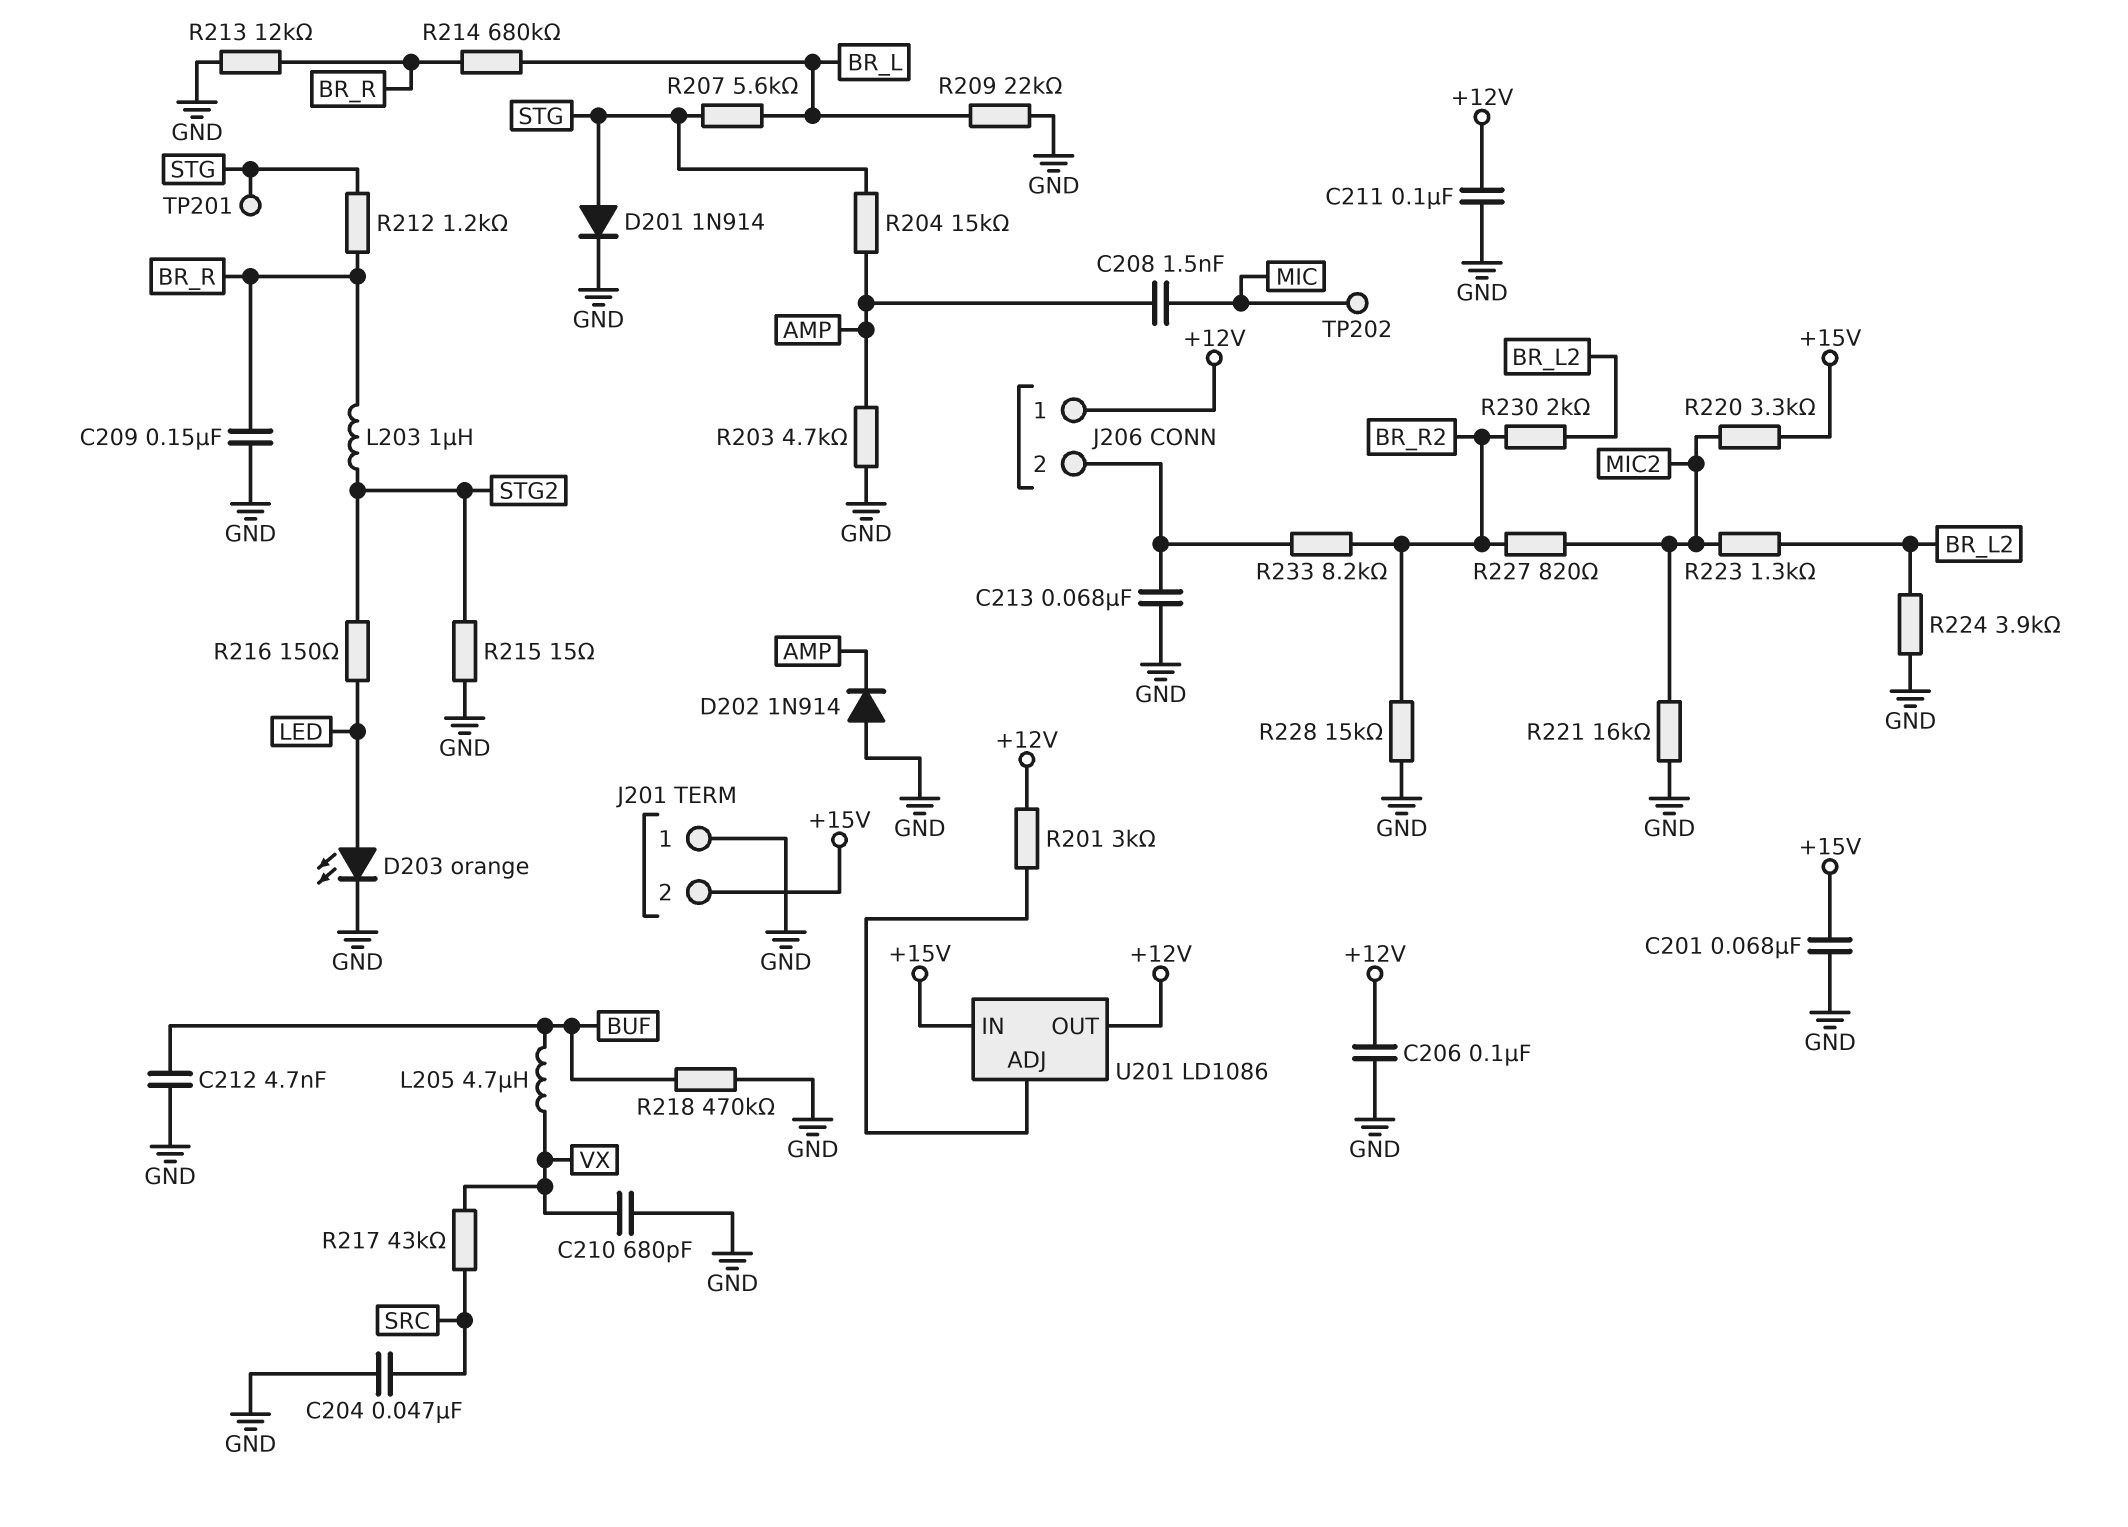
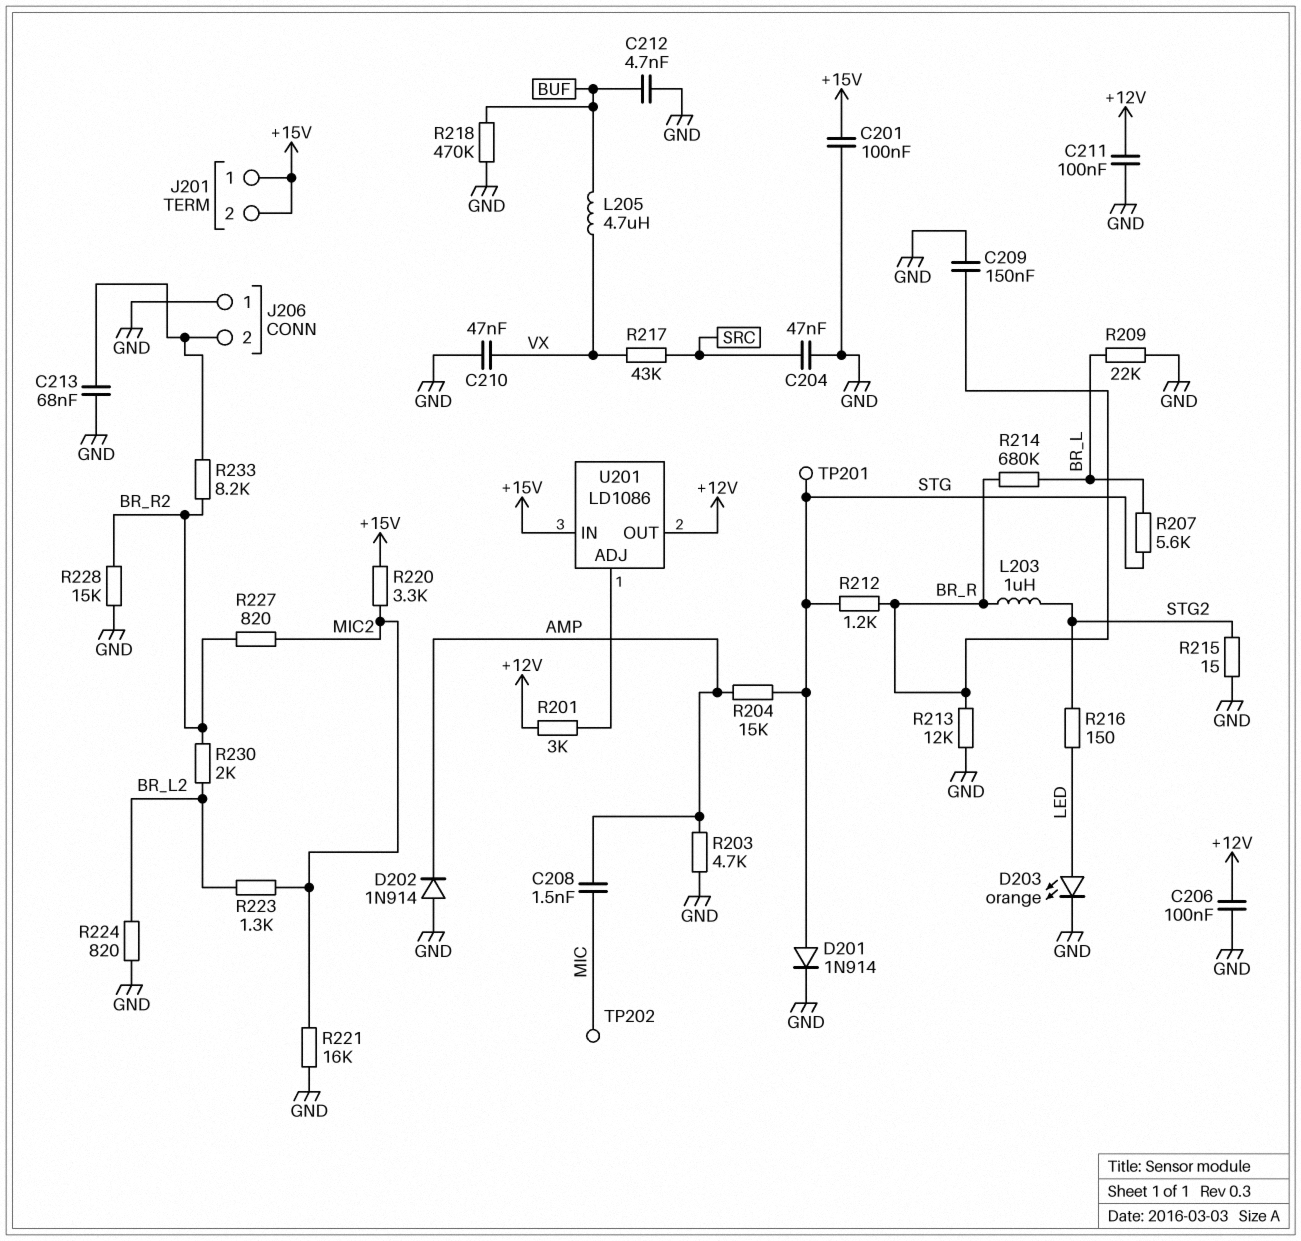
C201: 68nF (+15V, GND) -> 100nF (+15V, GND)
C210: 680pF (GND, VX) -> 47nF (GND, VX)
J201 pin 1: GND -> +15V
J206 pin 1: +12V -> GND
R224: 3.9k (BR_L2, GND) -> 820 (BR_L2, GND)

